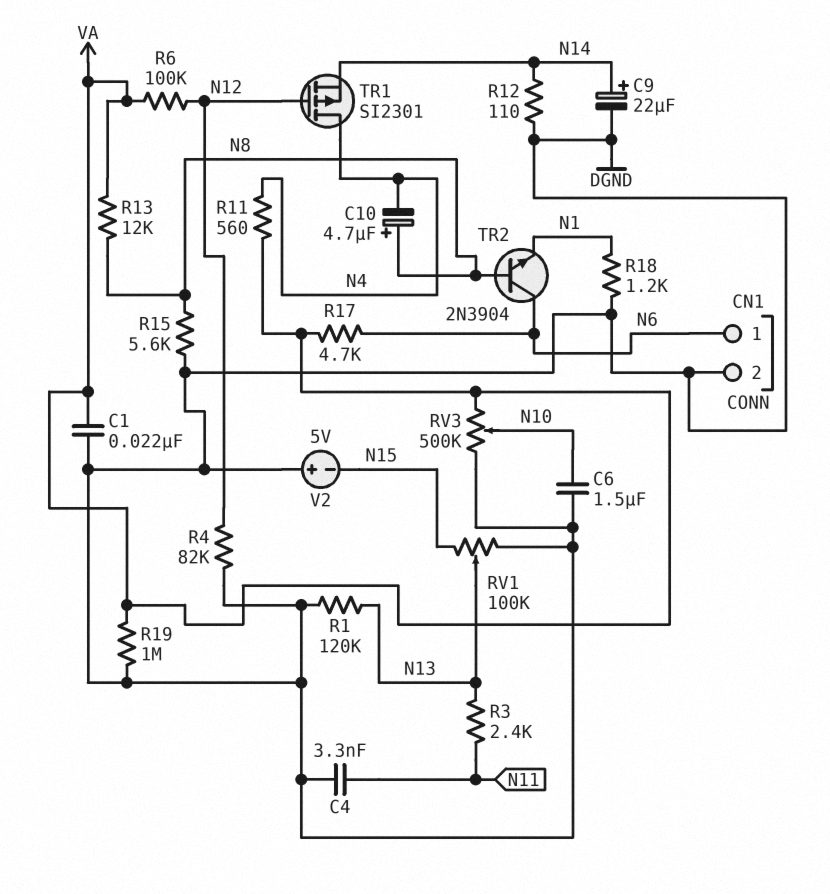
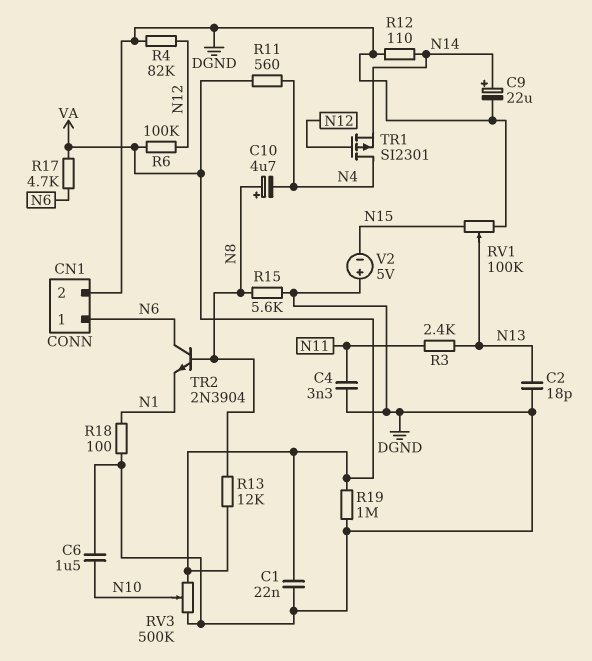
C2: none -> 18pF (DGND, N13)
R1: 120k (DGND, N13) -> none
R18: 1.2k (DGND, N1) -> 100 (DGND, N1)

